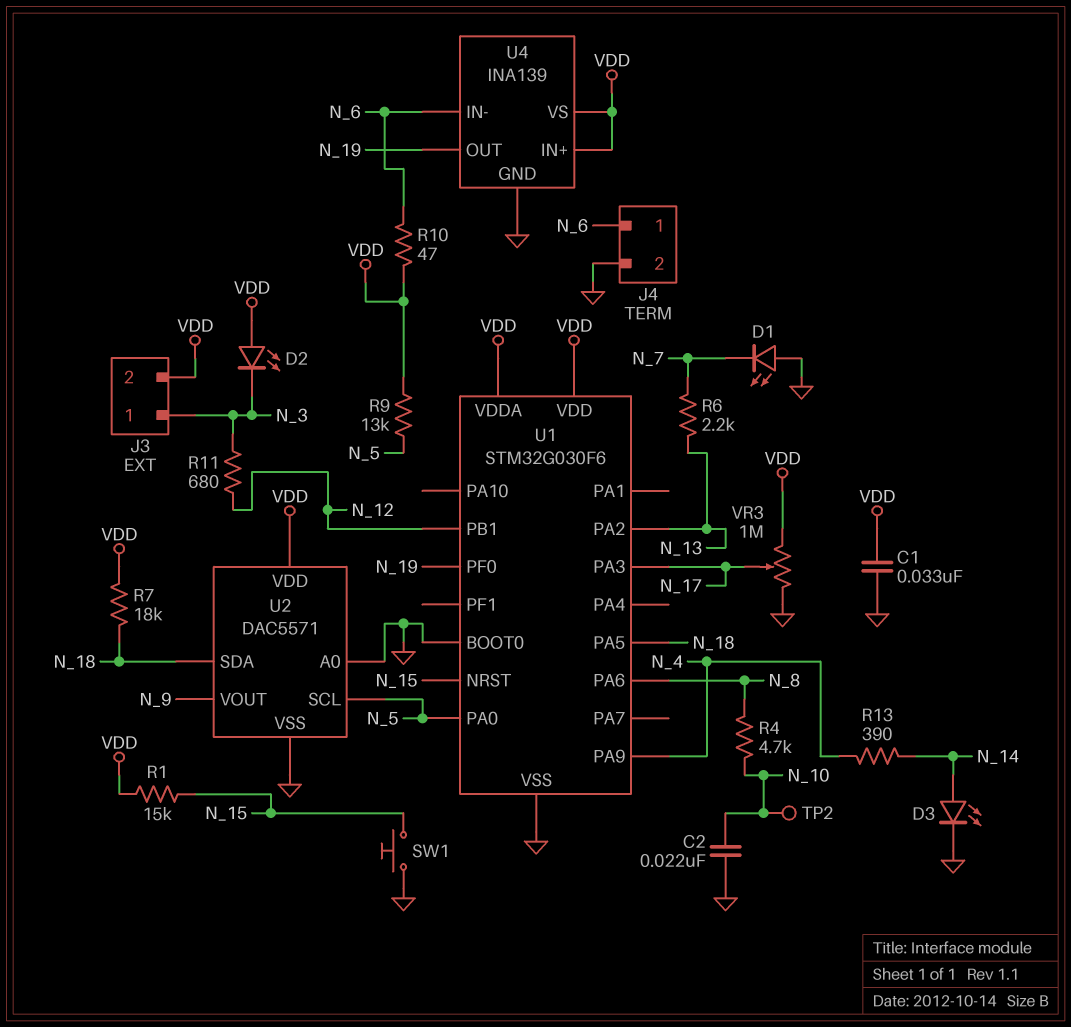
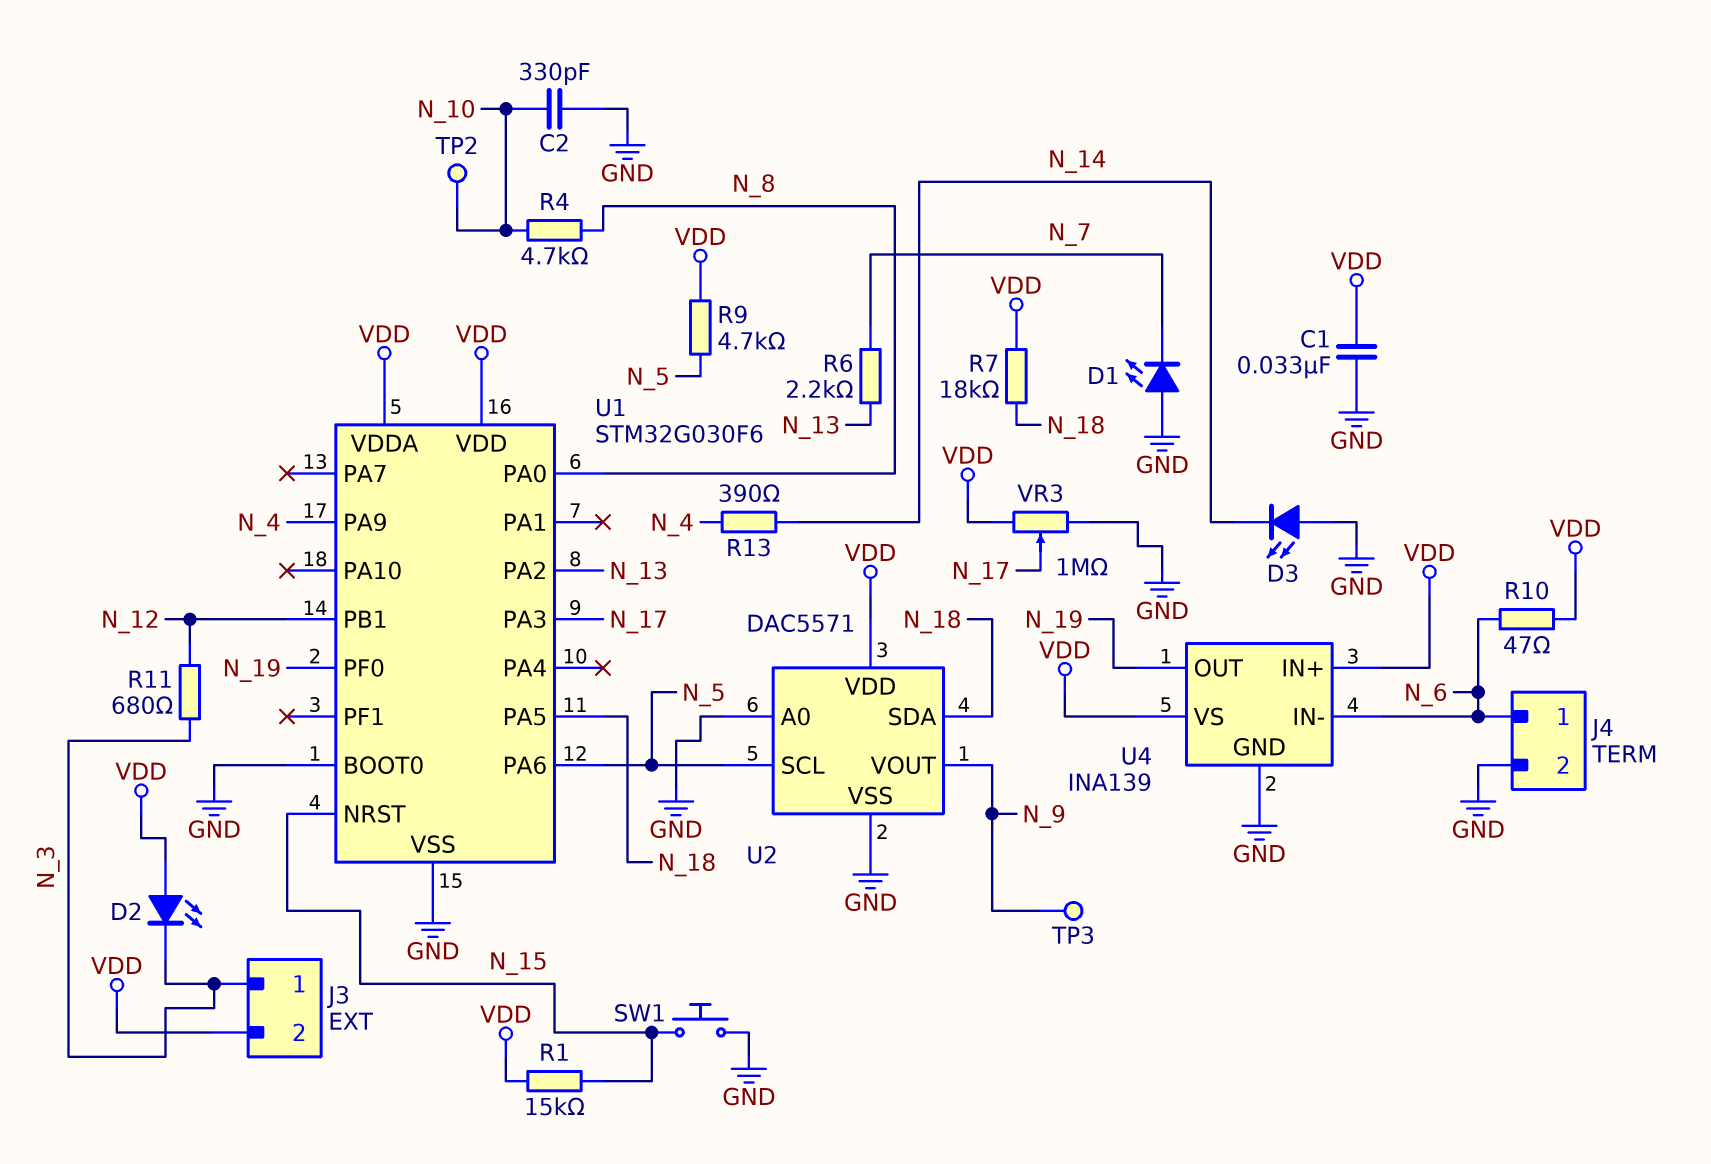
C2: 22nF (GND, N_10) -> 330pF (GND, N_10)
D3: LED (A N_14, K GND) -> LED (A GND, K N_14)
R9: 13k (N_5, VDD) -> 4.7k (N_5, VDD)
TP3: none -> test point (N_9)
U1 pin PA0: N_5 -> N_8
U1 pin PA6: N_8 -> N_5

